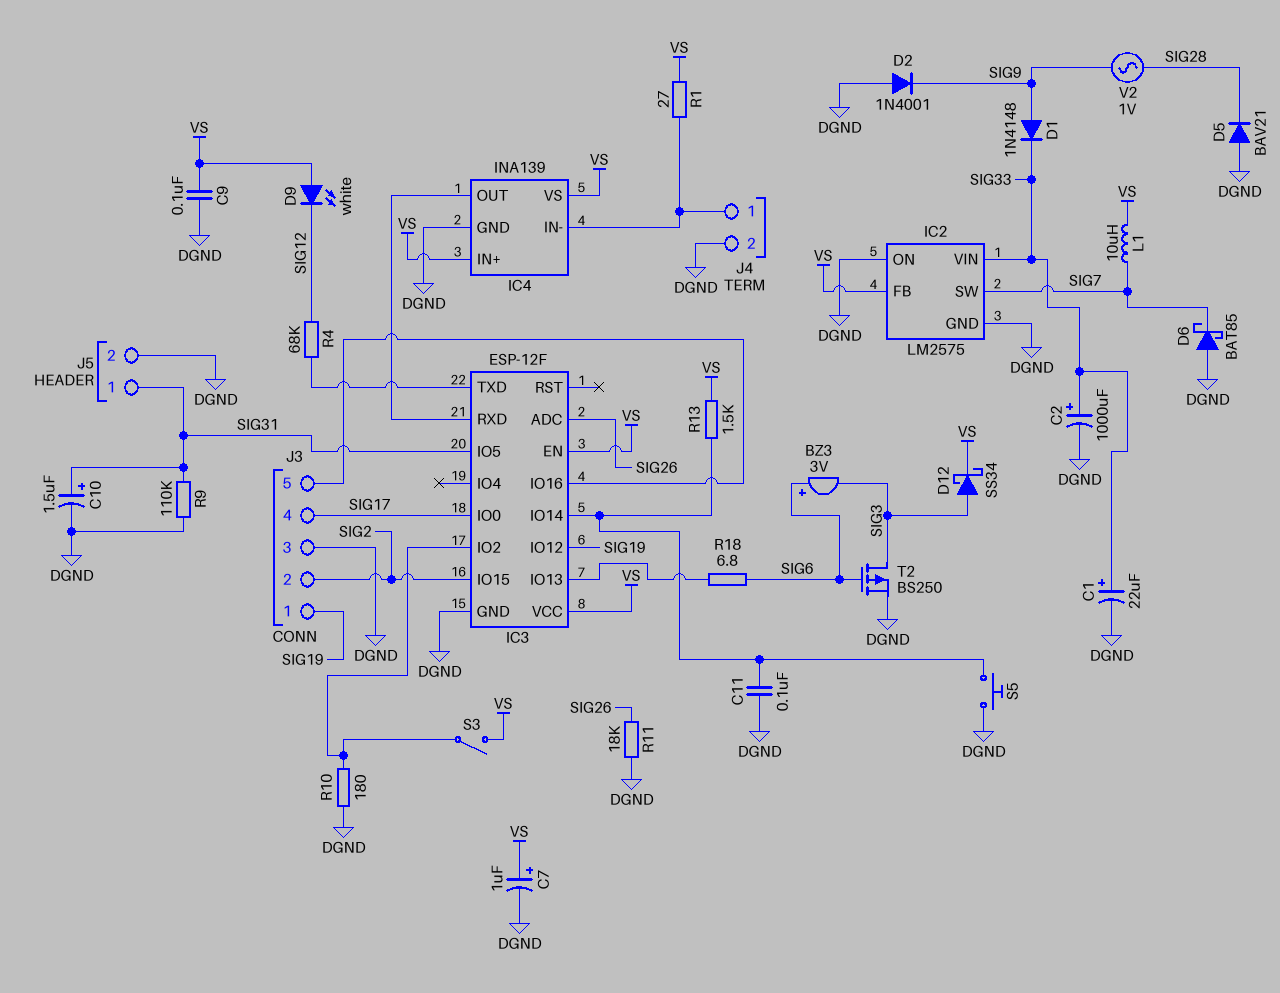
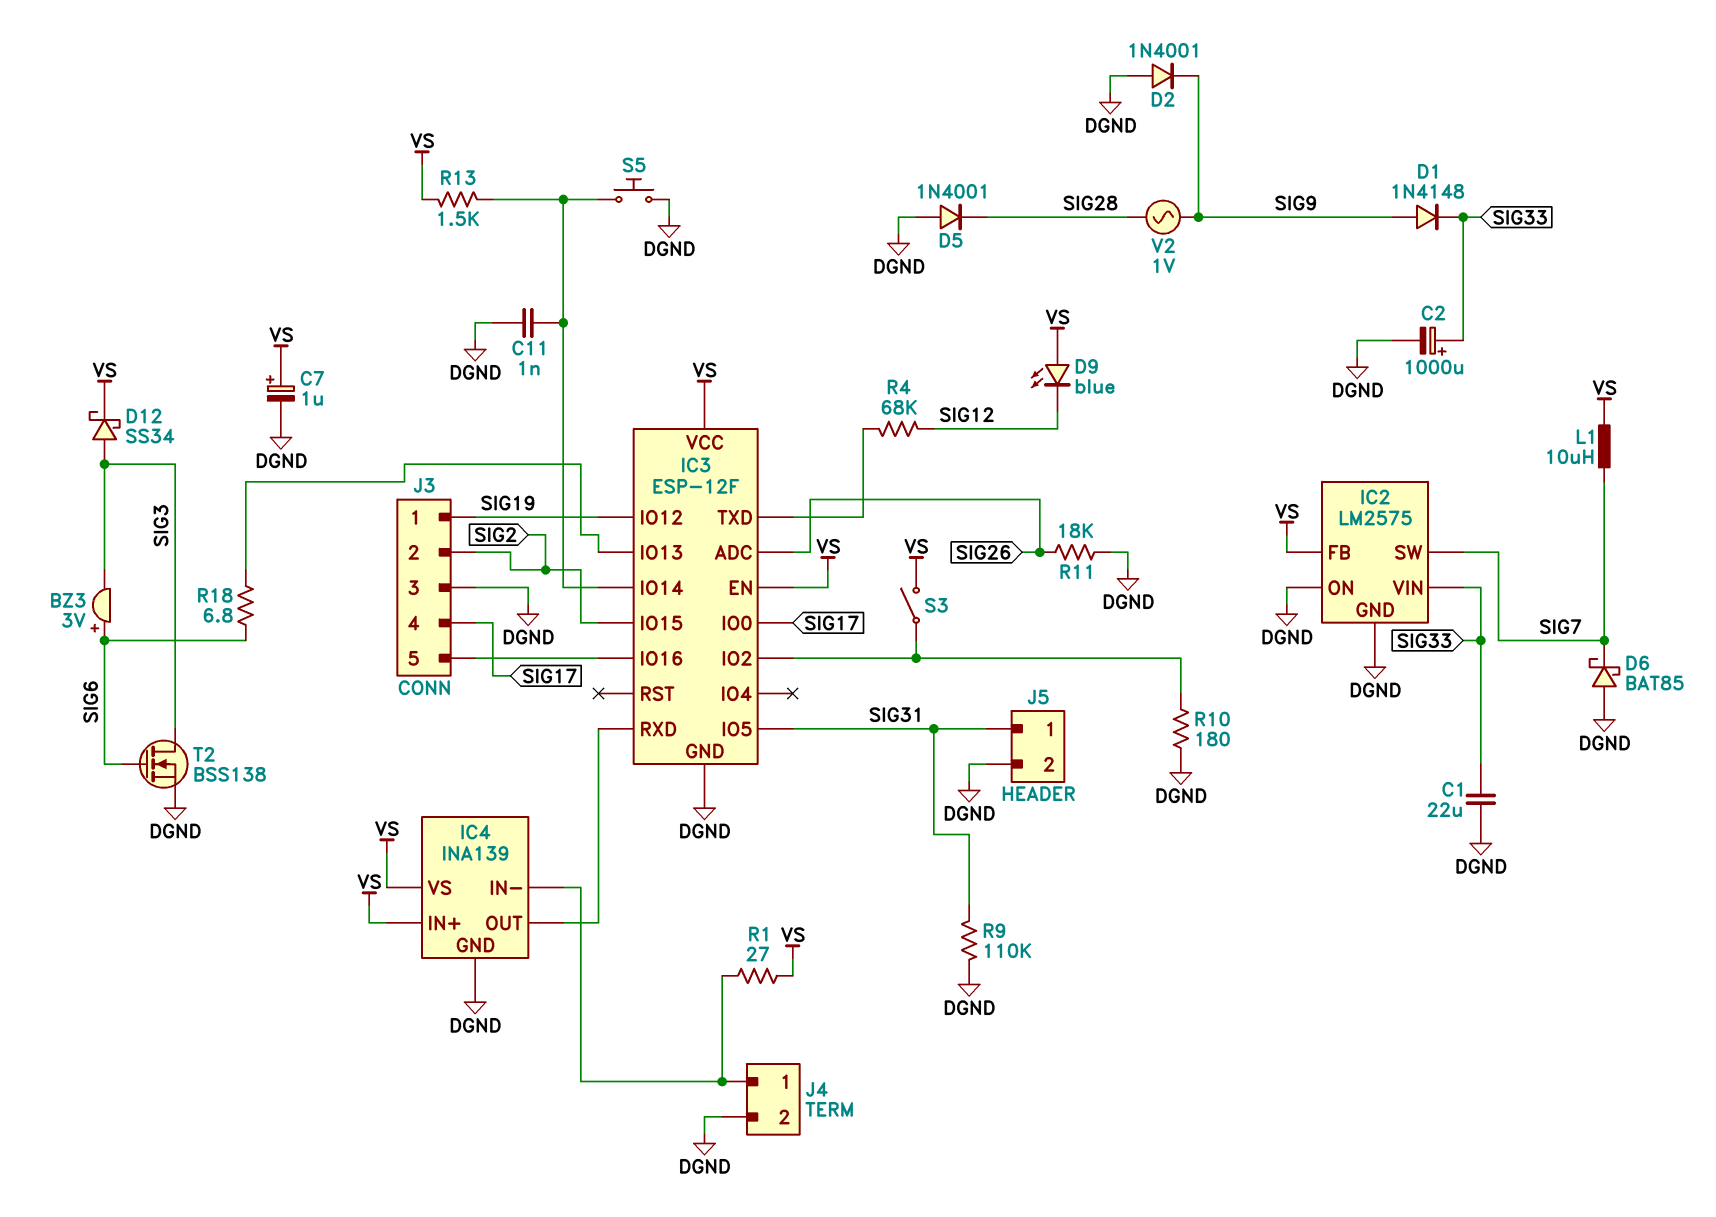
C1: 22uF (plus SIG33, minus DGND) -> 22uF (DGND, SIG33)
C9: 100nF (DGND, VS) -> none
C10: 1.5uF (plus SIG31, minus DGND) -> none
C11: 100nF (DGND, IC3/IO14) -> 1nF (DGND, IC3/IO14)
D5: diode BAV21 (A DGND, K SIG28) -> diode 1N4001 (A DGND, K SIG28)
D9: LED white (A VS, K SIG12) -> LED blue (A VS, K SIG12)
T2: PMOS BS250 (G SIG6, D SIG3, S DGND) -> NMOS BSS138 (G SIG6, D SIG3, S DGND)

